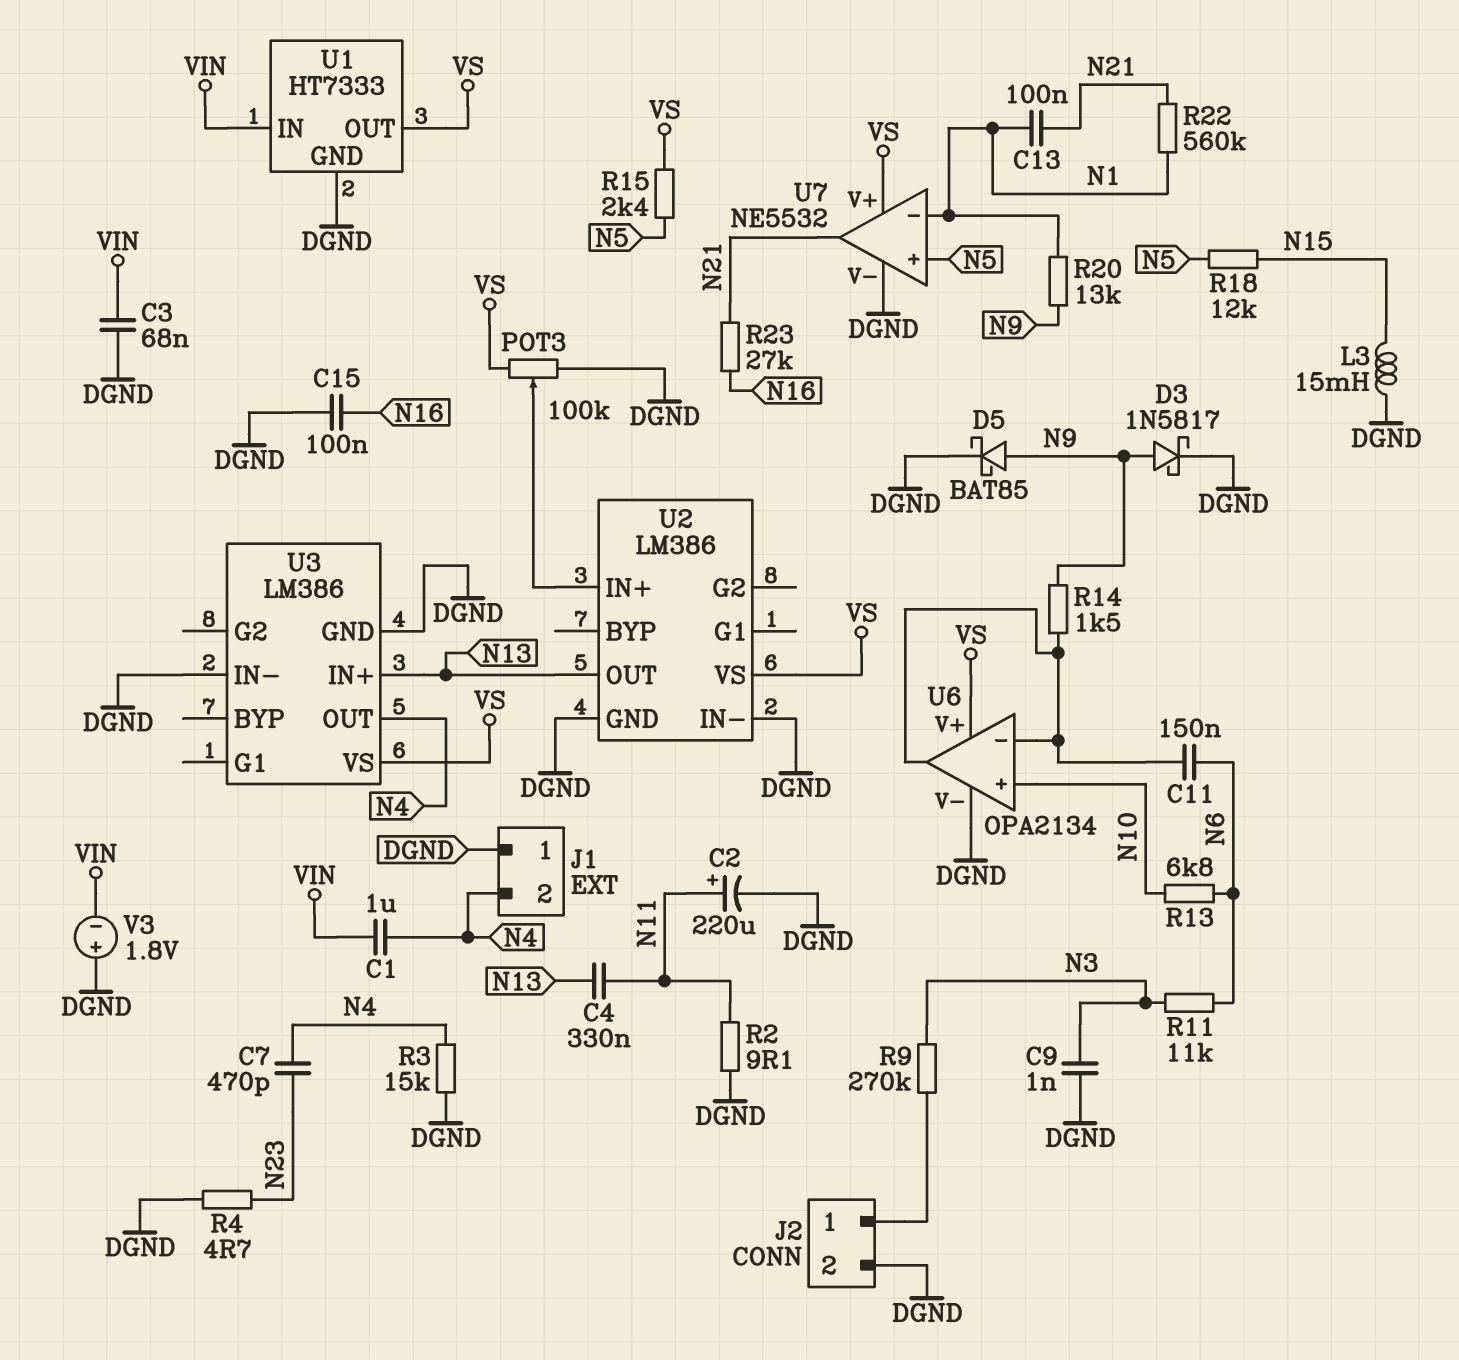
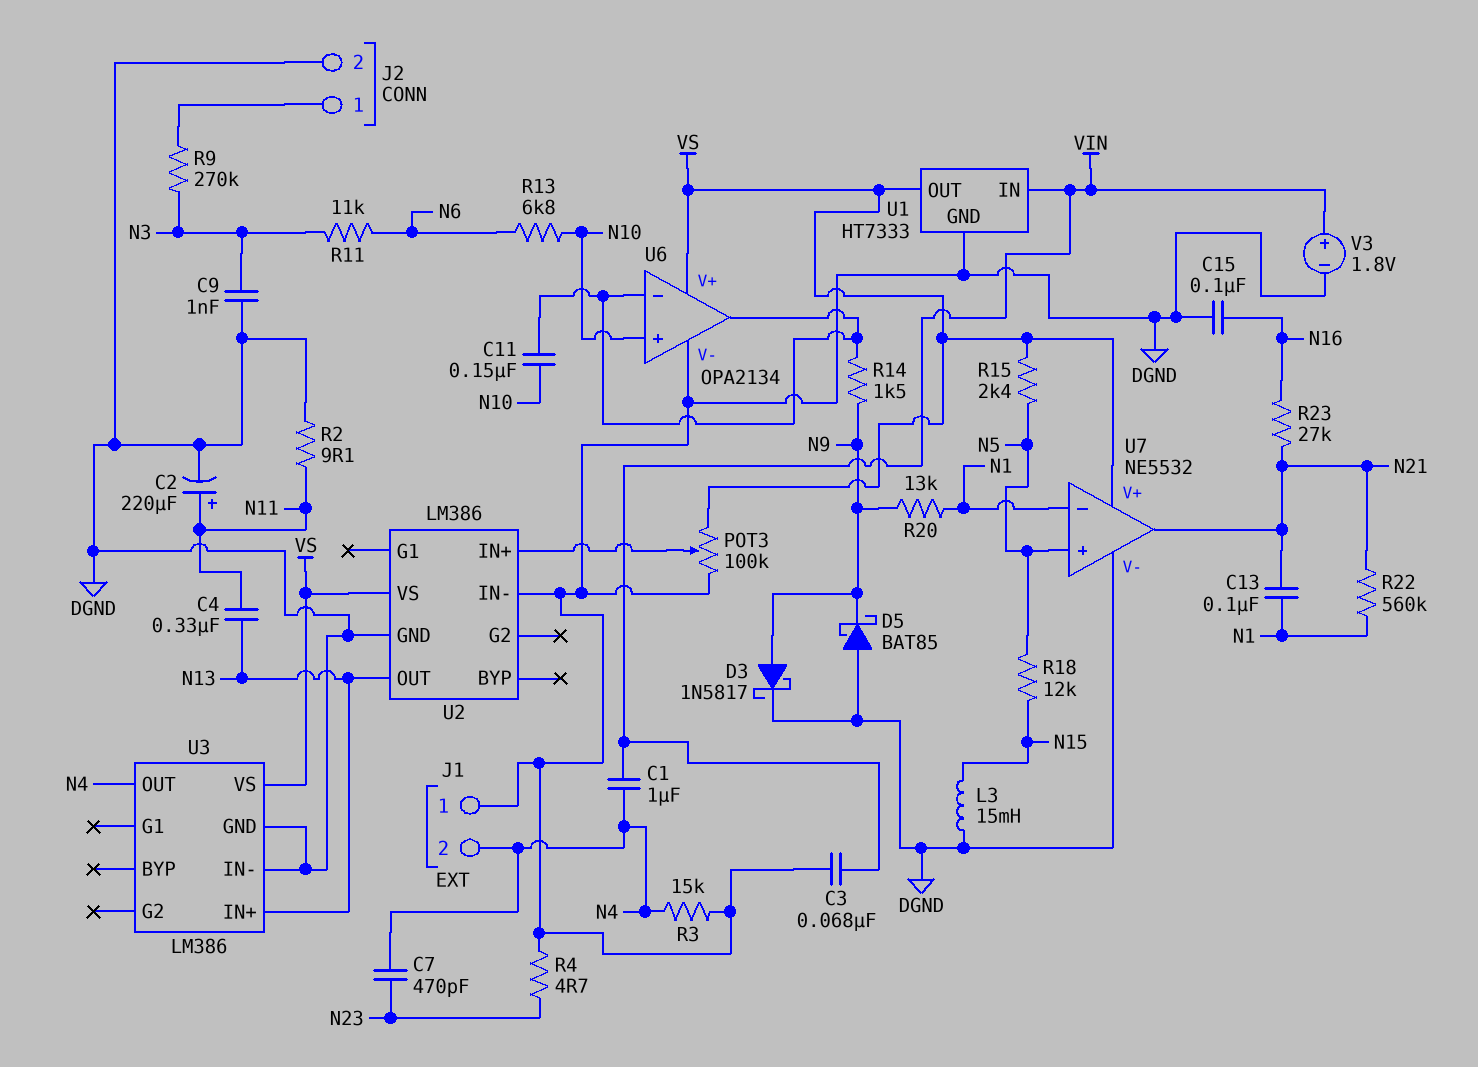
C11: 150nF (N6, U6/in-) -> 150nF (N10, U6/in-)
D5: schottky BAT85 (A N9, K DGND) -> schottky BAT85 (A DGND, K N9)
V3: 1.8V (plus DGND, minus VIN) -> 1.8V (plus VIN, minus DGND)

